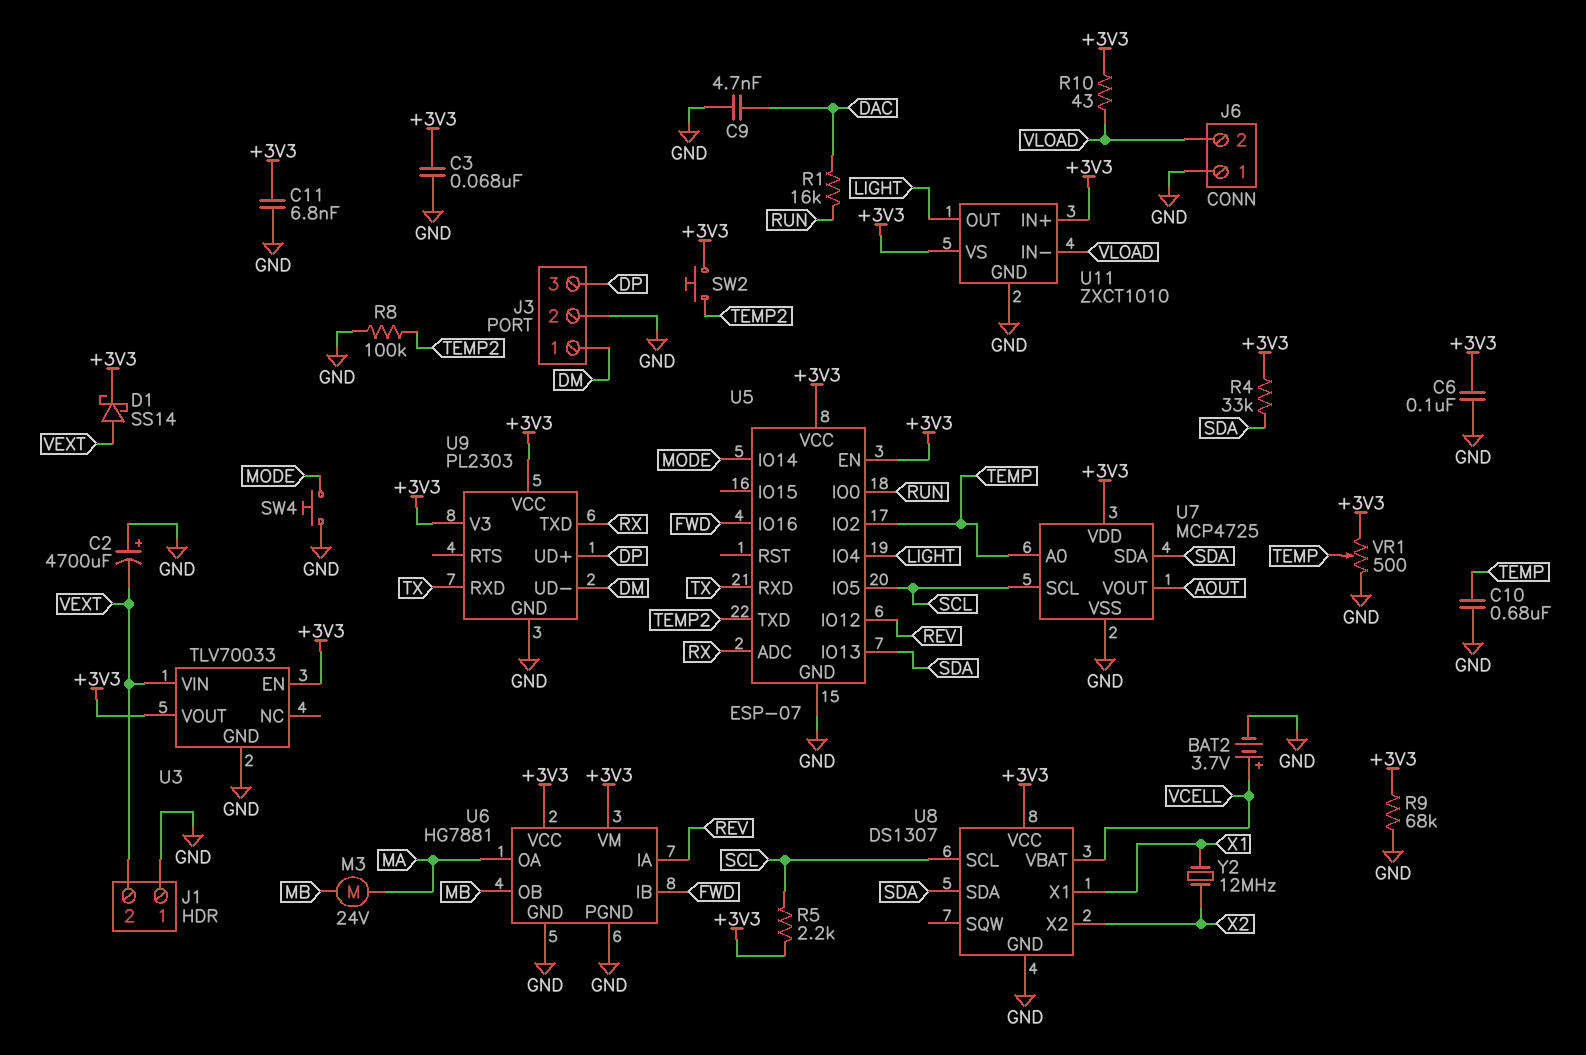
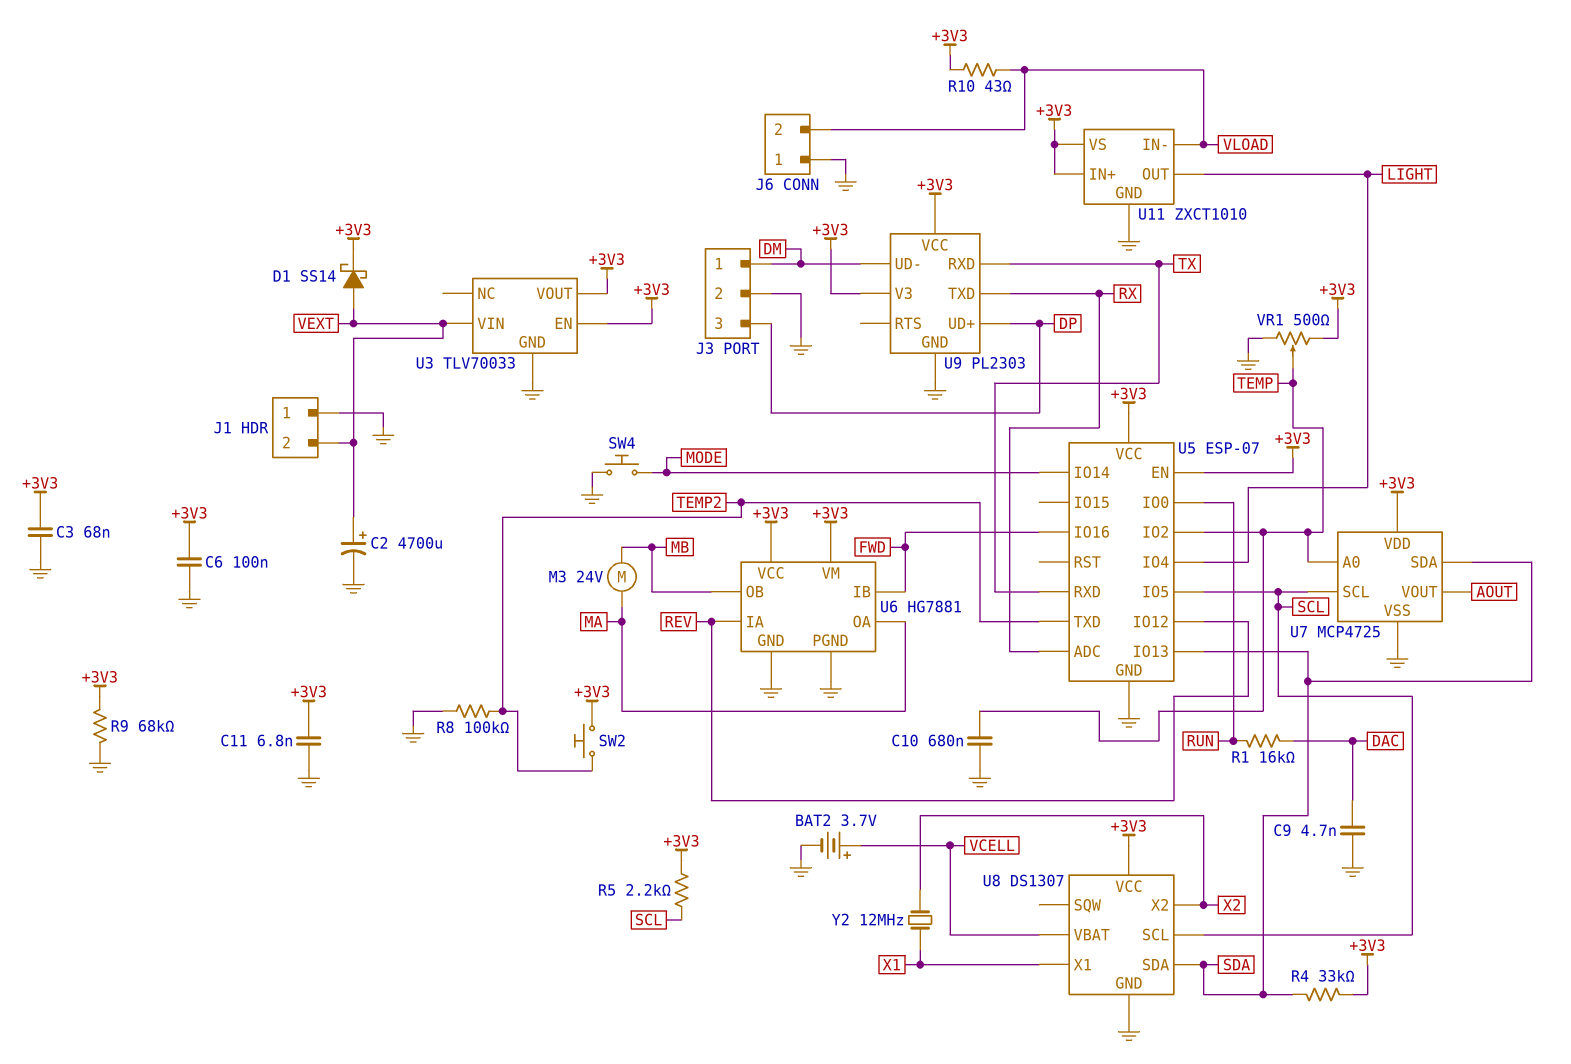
C2: 4700uF (plus GND, minus VEXT) -> 4700uF (plus VEXT, minus GND)

